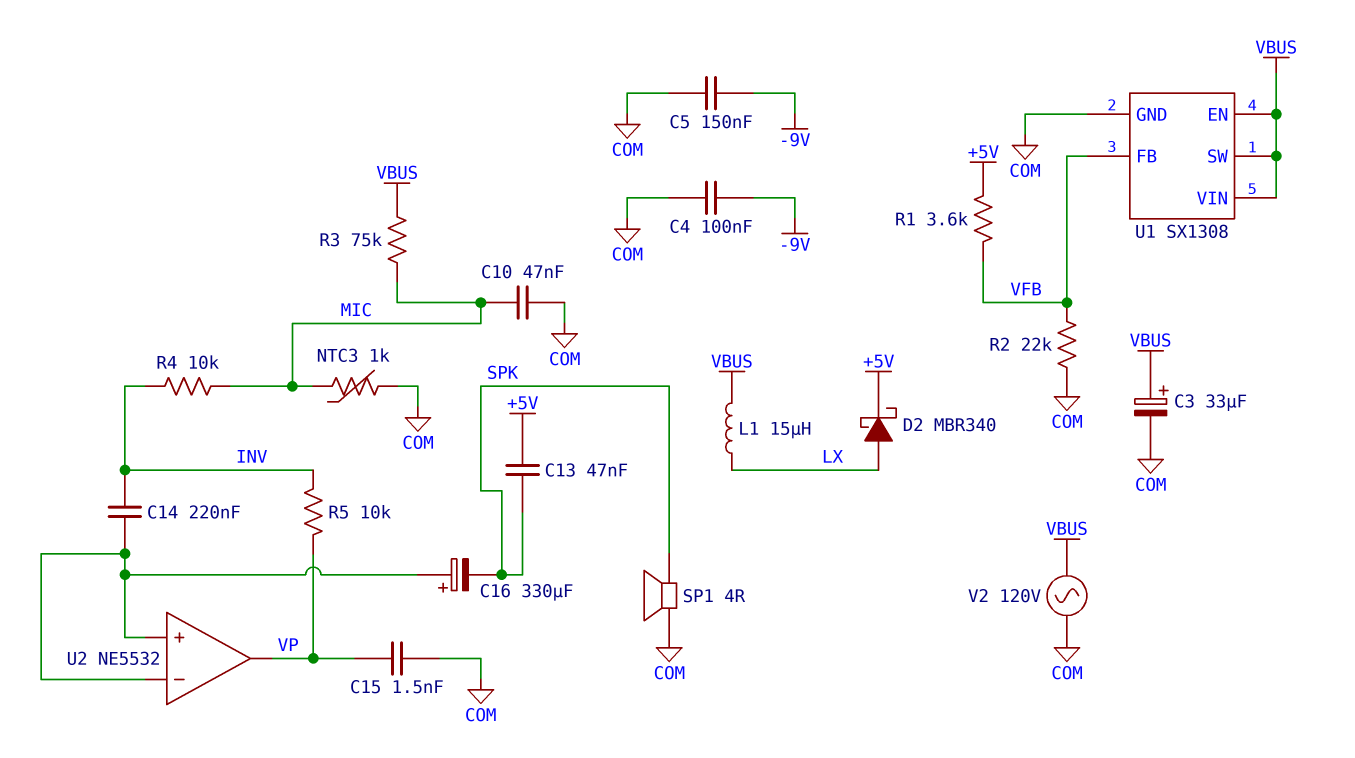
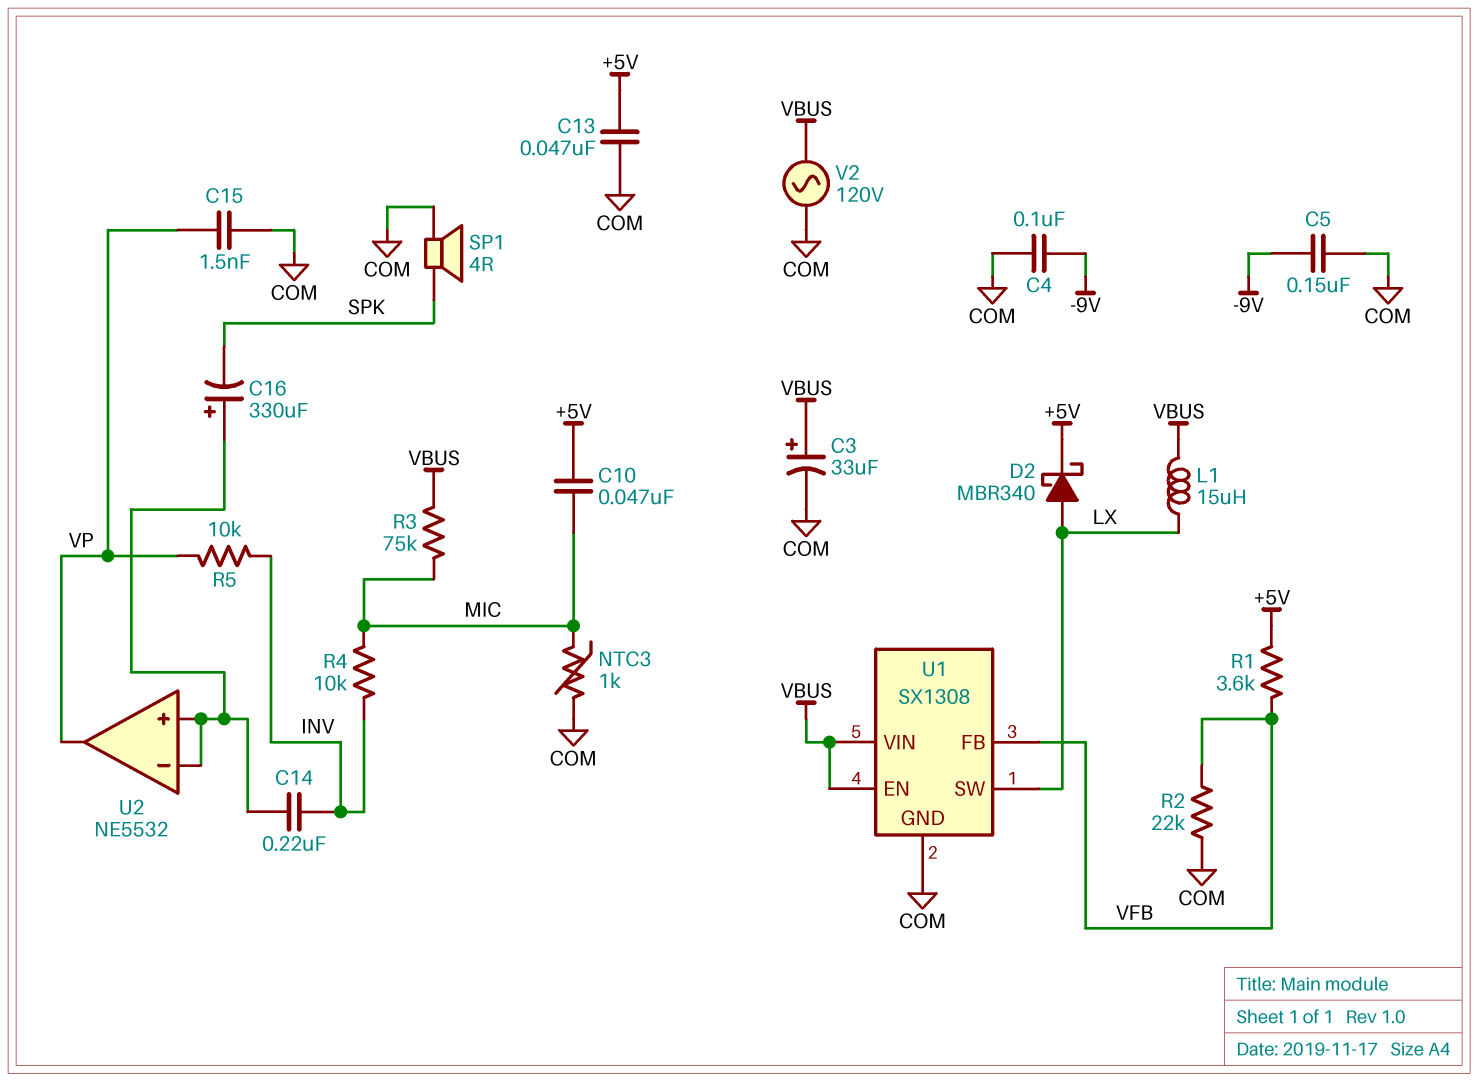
C10: 47nF (COM, MIC) -> 47nF (+5V, MIC)
C13: 47nF (+5V, SPK) -> 47nF (+5V, COM)
U1 pin SW: VBUS -> LX

